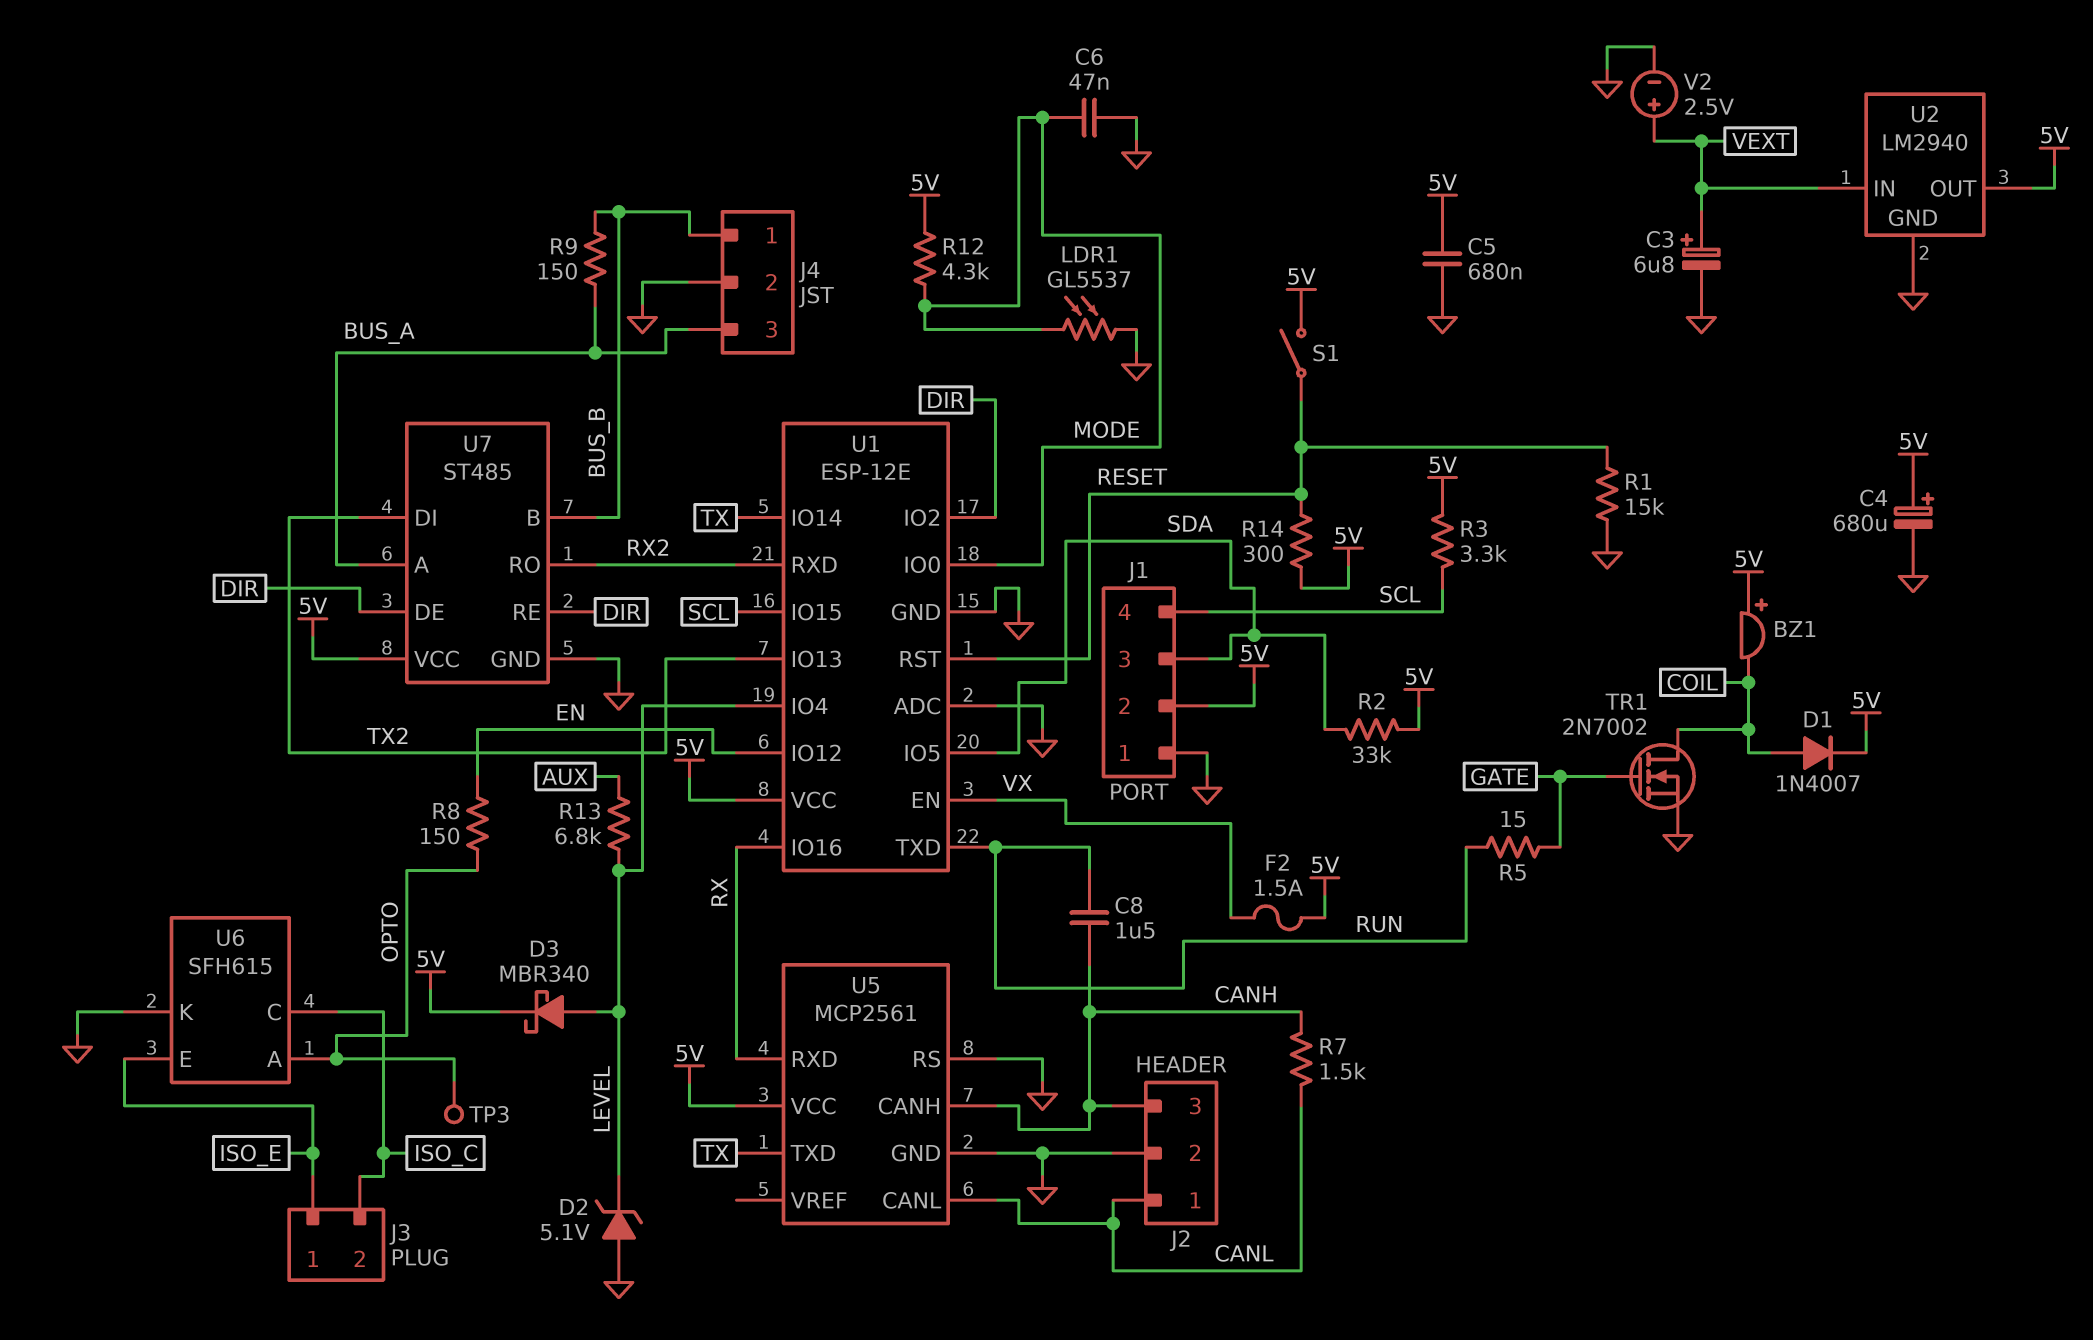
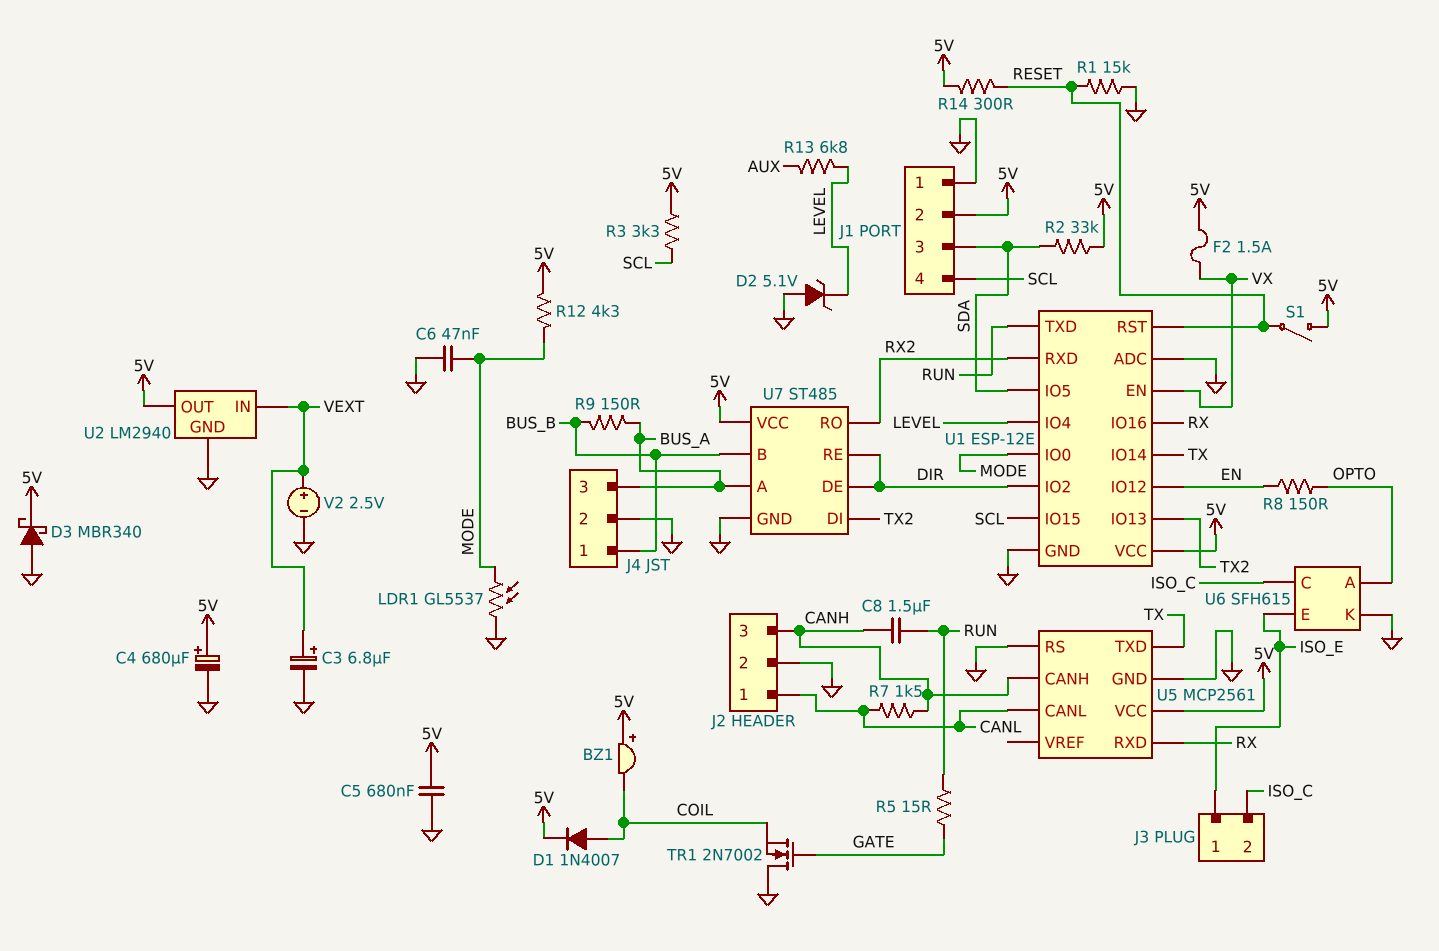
D3: schottky MBR340 (A LEVEL, K 5V) -> schottky MBR340 (A GND, K 5V)
TP3: test point (OPTO) -> none
TR1: NMOS 2N7002 (G GATE, D COIL, S GND) -> NMOS 2N7002 (G GATE, D GND, S COIL)

